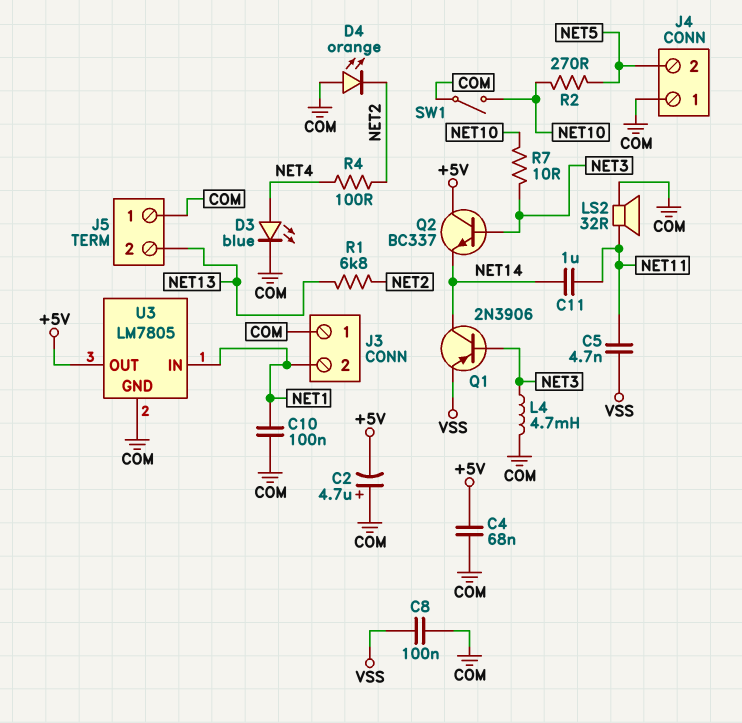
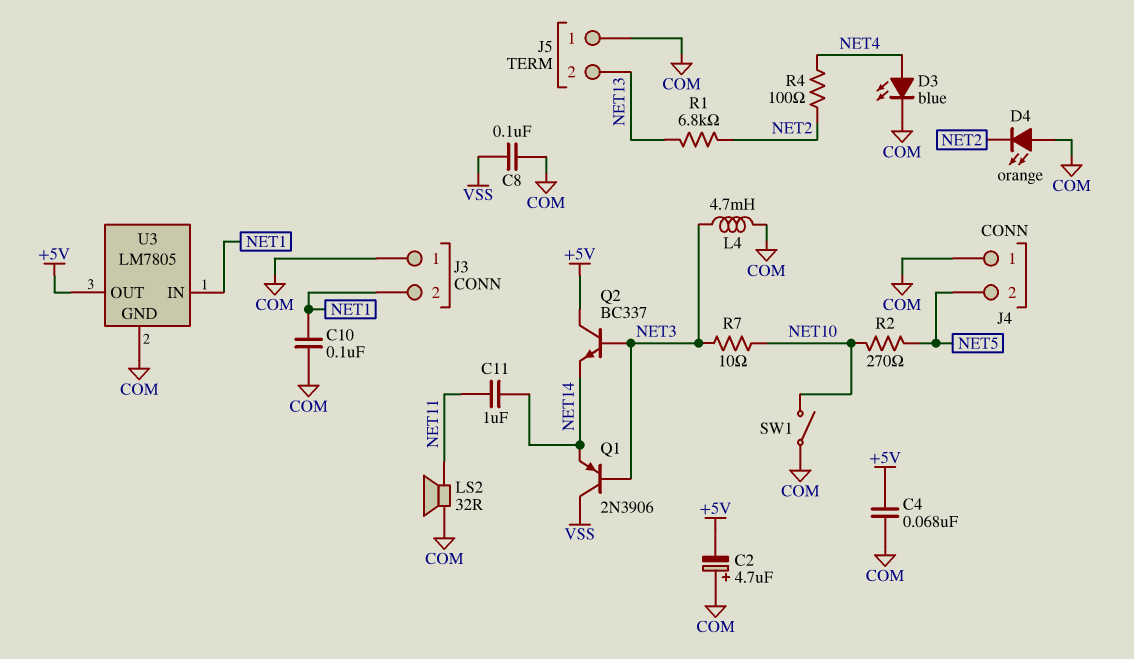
C5: 4.7nF (NET11, VSS) -> none
Q1: PNP 2N3906 (B NET3, C NET14, E VSS) -> PNP 2N3906 (B NET3, C VSS, E NET14)

